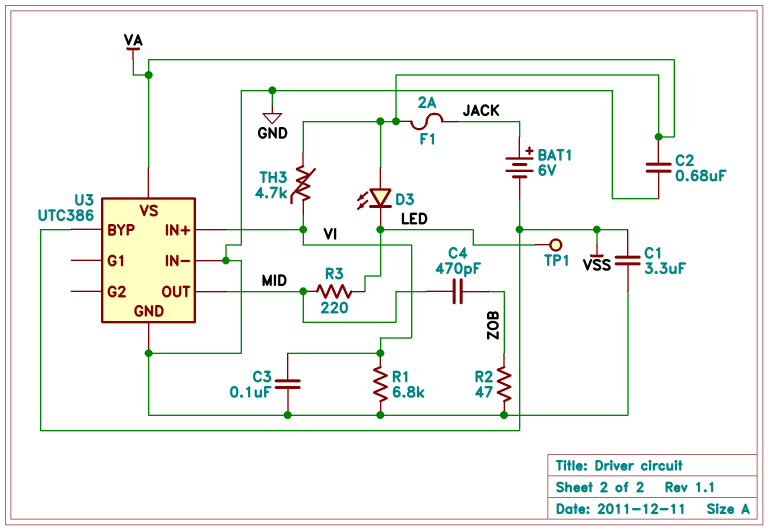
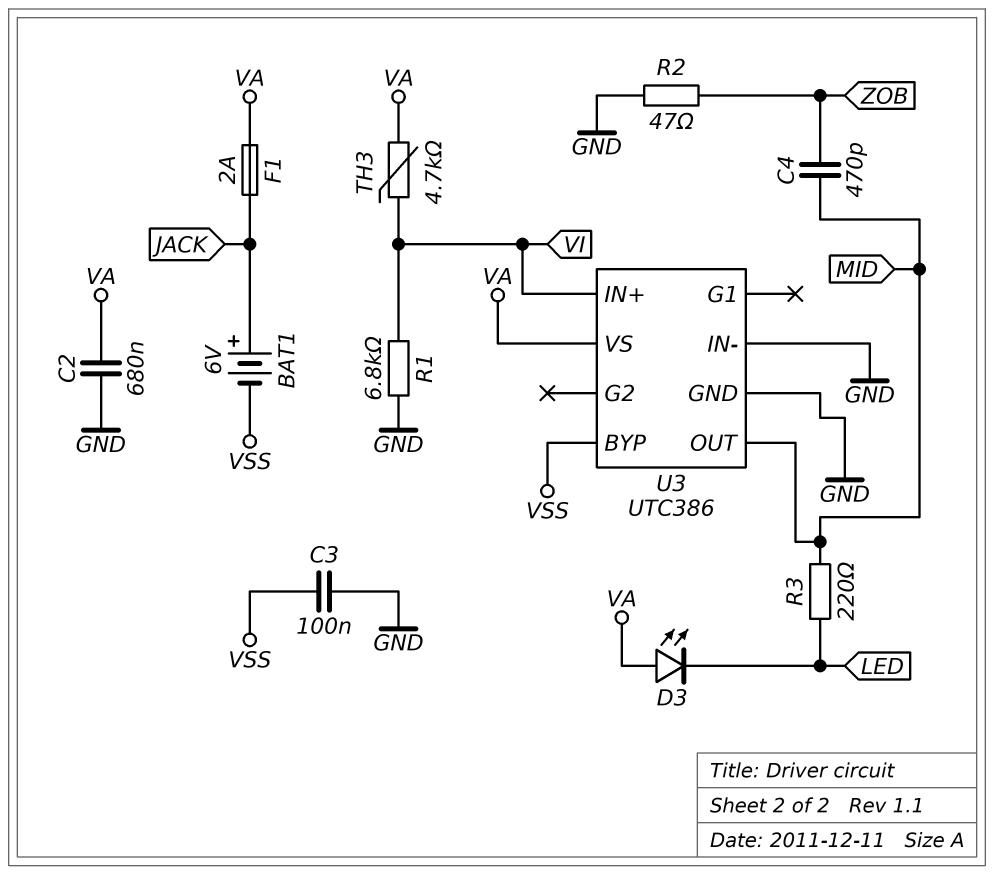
C1: 3.3uF (GND, VSS) -> none
C3: 100nF (GND, VI) -> 100nF (GND, VSS)
TP1: test point (LED) -> none

